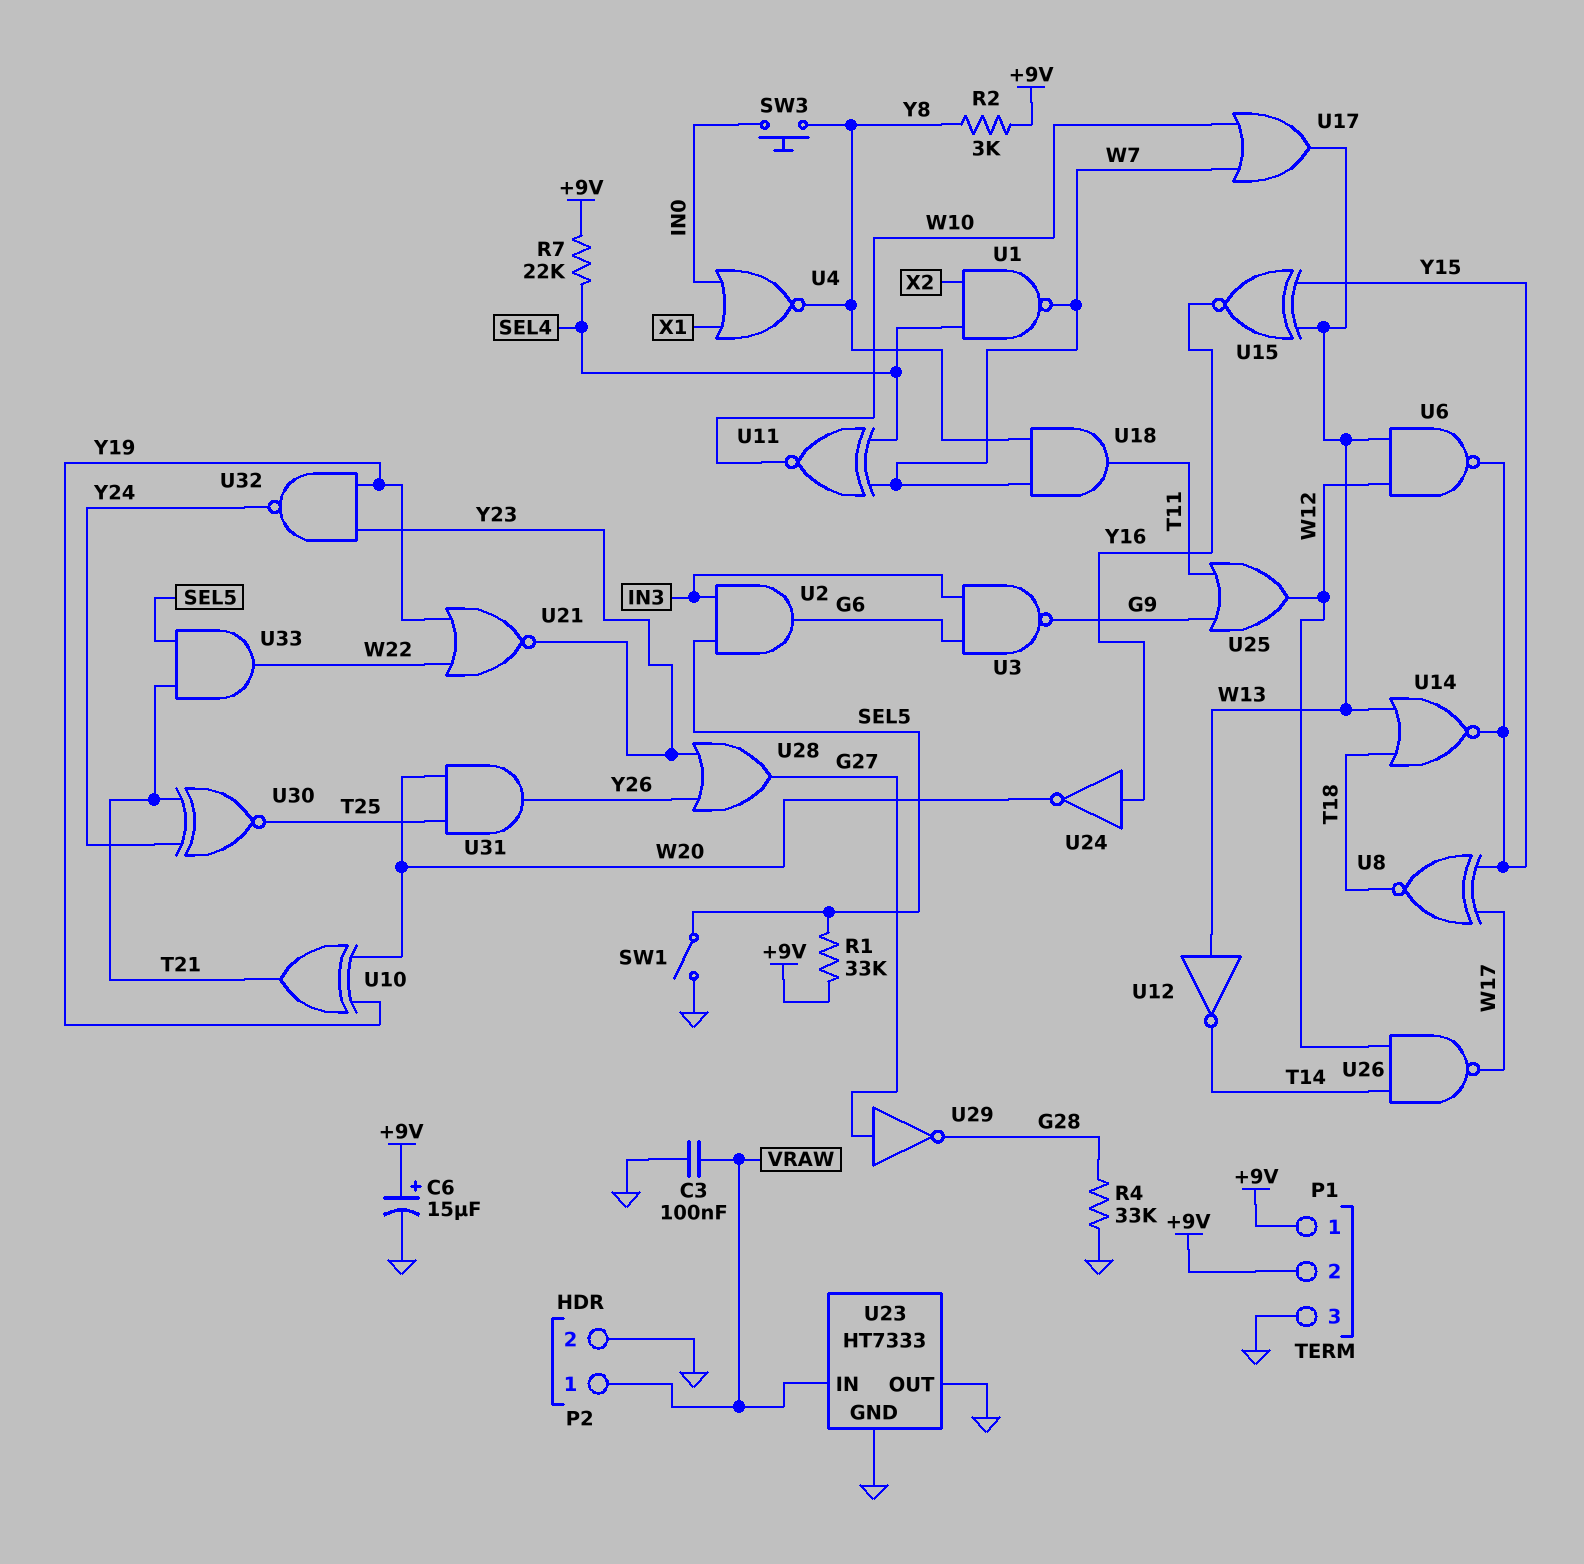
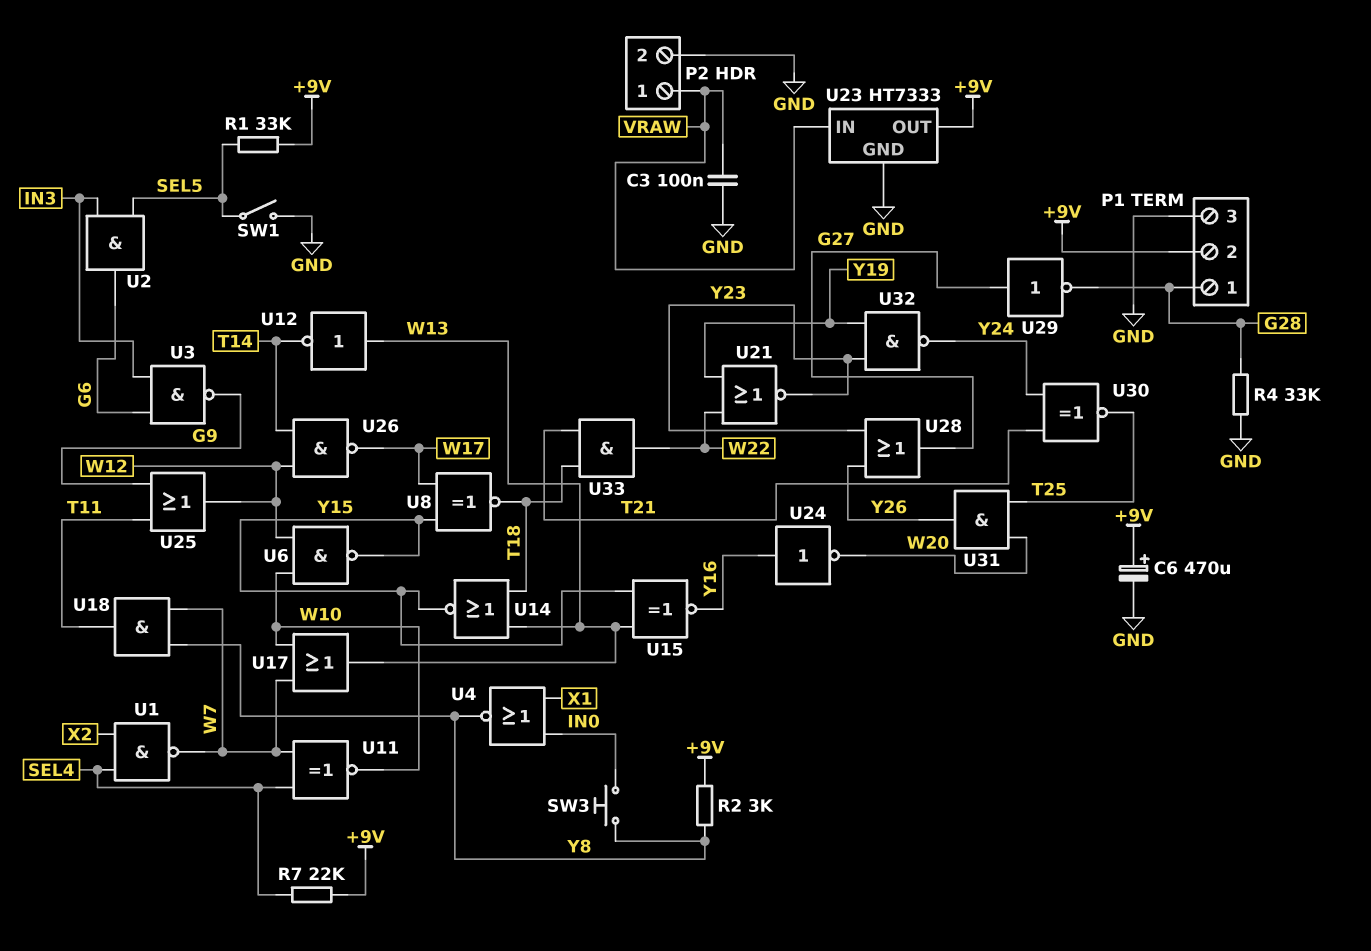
C6: 15uF (plus +9V, minus GND) -> 470uF (plus +9V, minus GND)
P1 pin 1: +9V -> G28
U6: NAND (in W12, in W13, out Y15) -> NAND (in W10, in W12, out Y15)
U10: XOR (in W20, in Y19, out T21) -> none
U23 pin OUT: GND -> +9V
U33: AND (in SEL5, in T21, out W22) -> AND (in T18, in T21, out W22)

